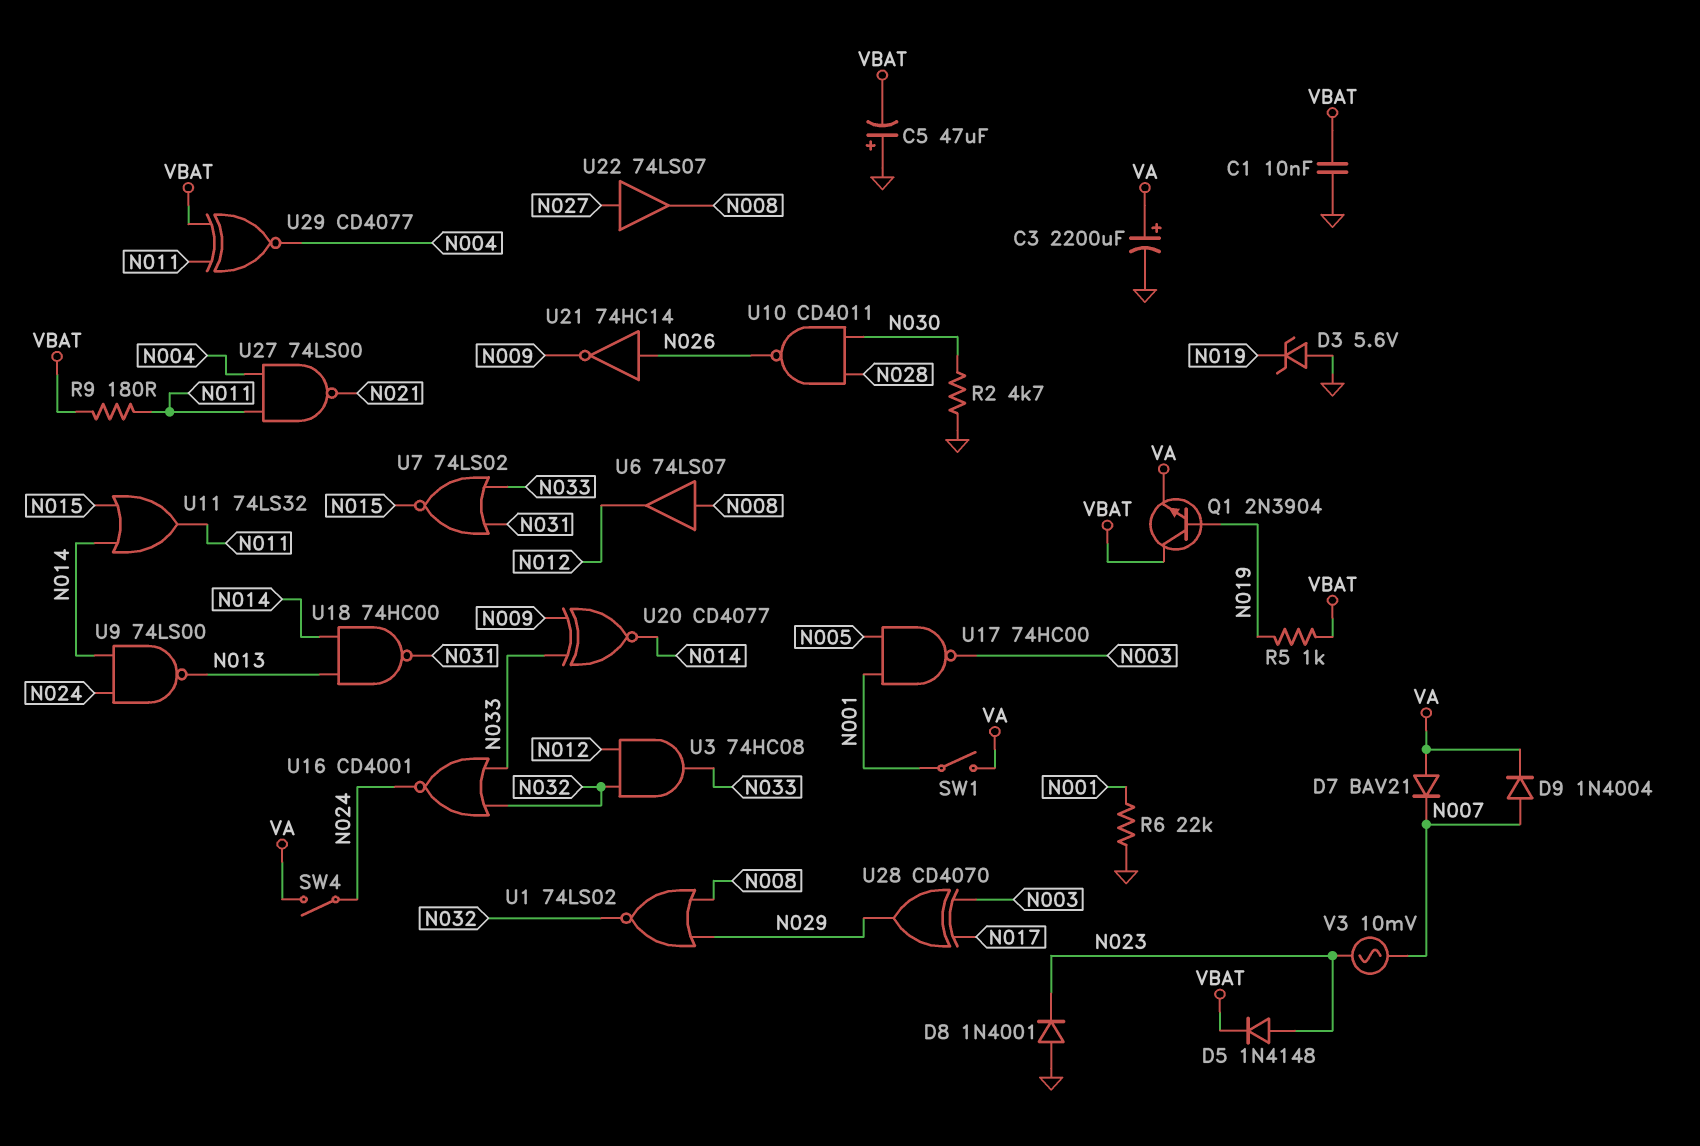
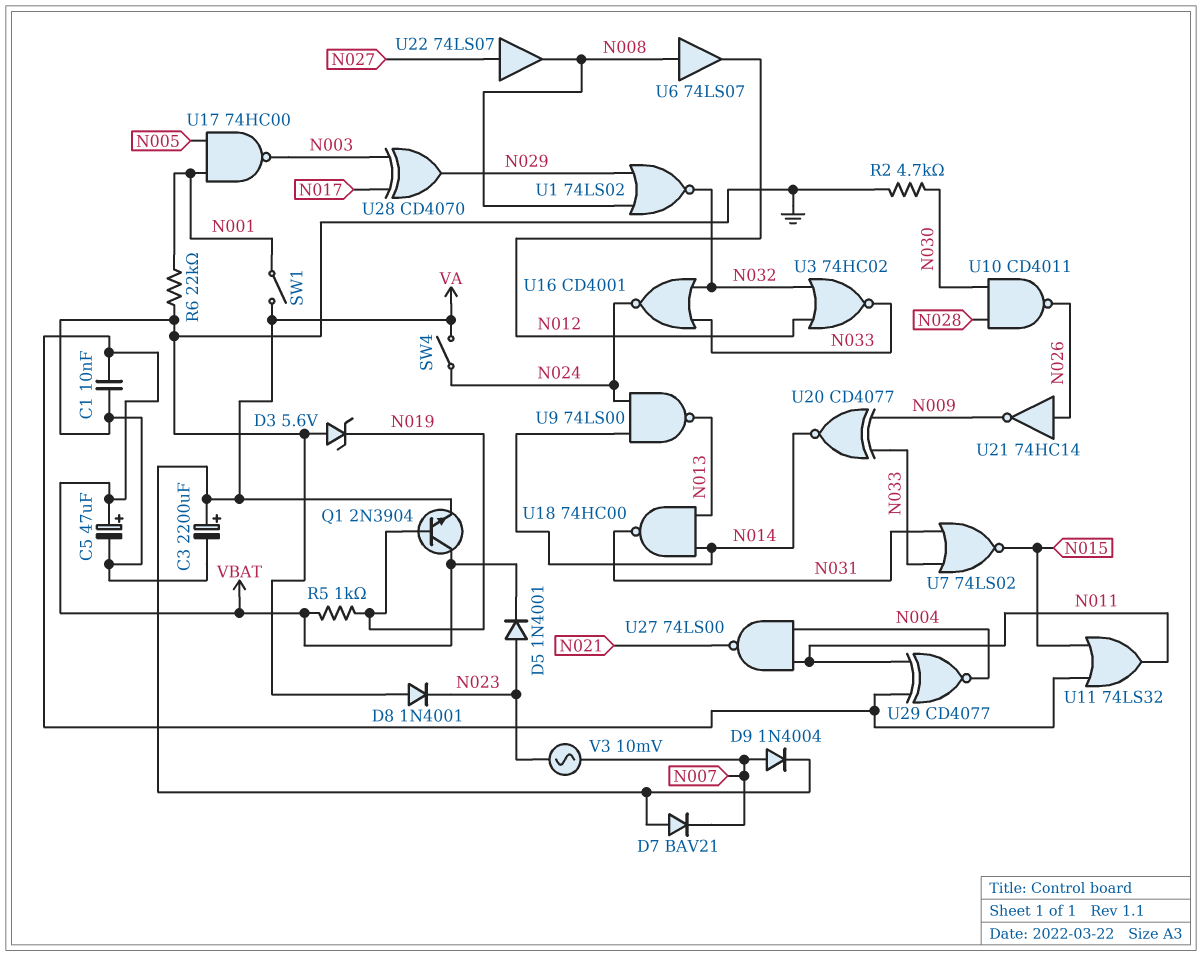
C5: 47uF (plus GND, minus VBAT) -> 47uF (plus VBAT, minus GND)
D5: diode 1N4148 (A N023, K VBAT) -> diode 1N4001 (A N023, K VBAT)
R9: 180 (N011, VBAT) -> none
U3: AND 74HC08 (in N012, in N032, out N033) -> NOR 74HC02 (in N012, in N032, out N033)
U11: OR 74LS32 (in N014, in N015, out N011) -> OR 74LS32 (in N015, in VBAT, out N011)

